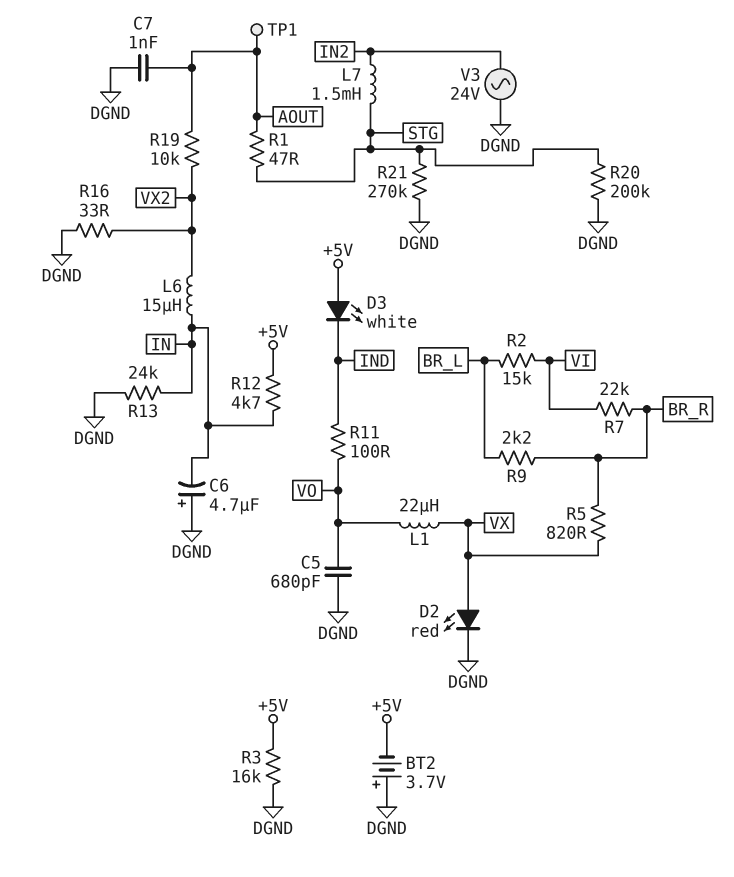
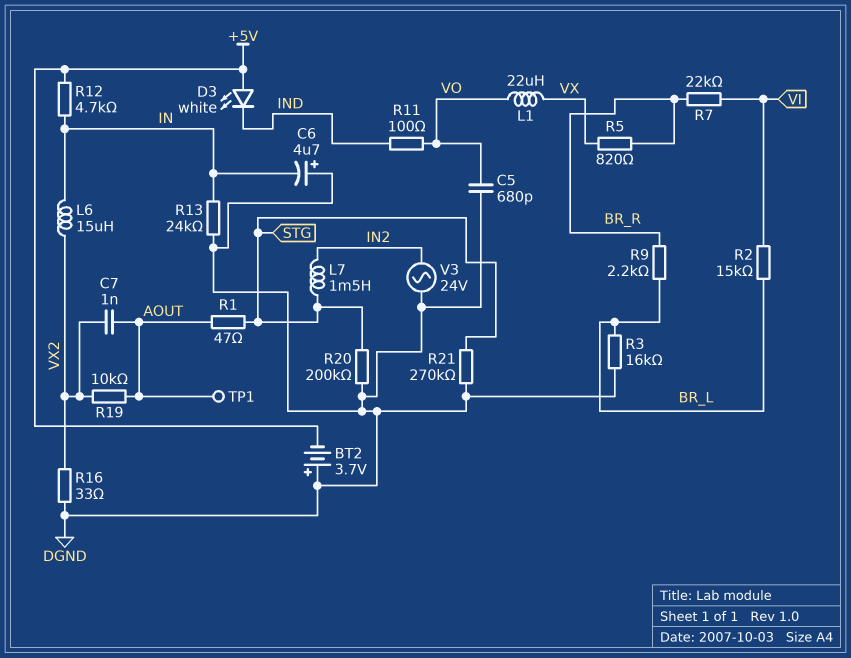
C7: 1nF (AOUT, DGND) -> 1nF (AOUT, VX2)
D2: LED red (A VX, K DGND) -> none
R3: 16k (+5V, DGND) -> 16k (BR_L, DGND)

